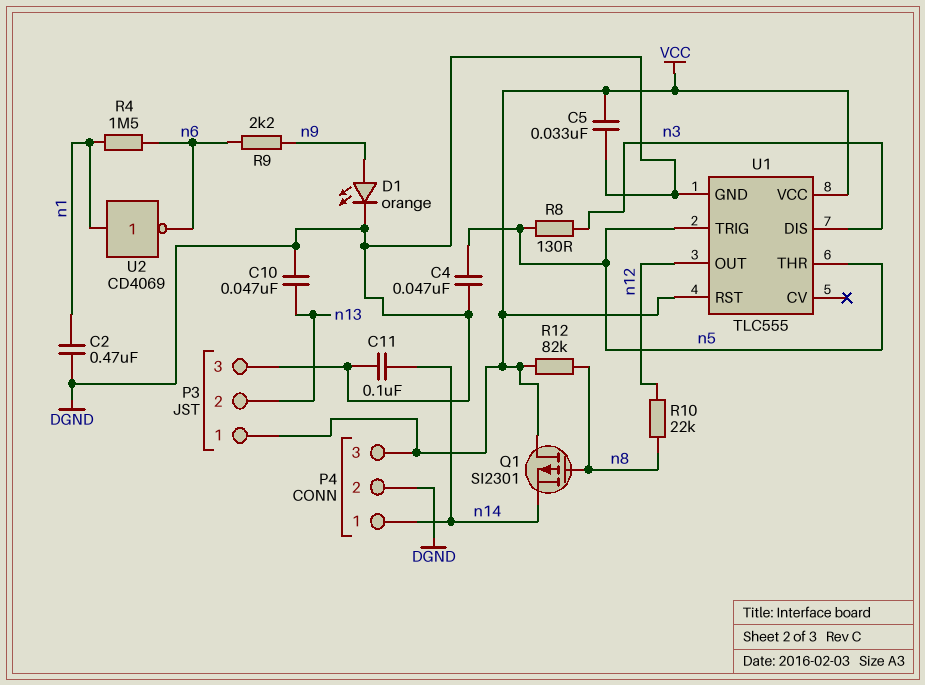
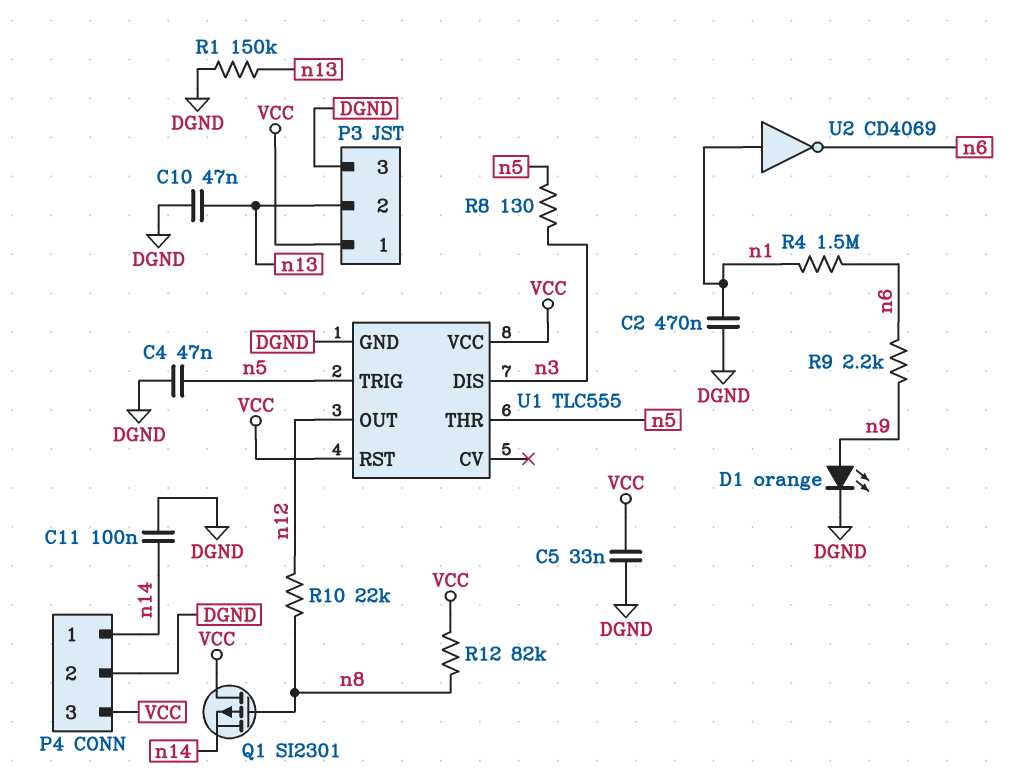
R1: none -> 150k (DGND, n13)

